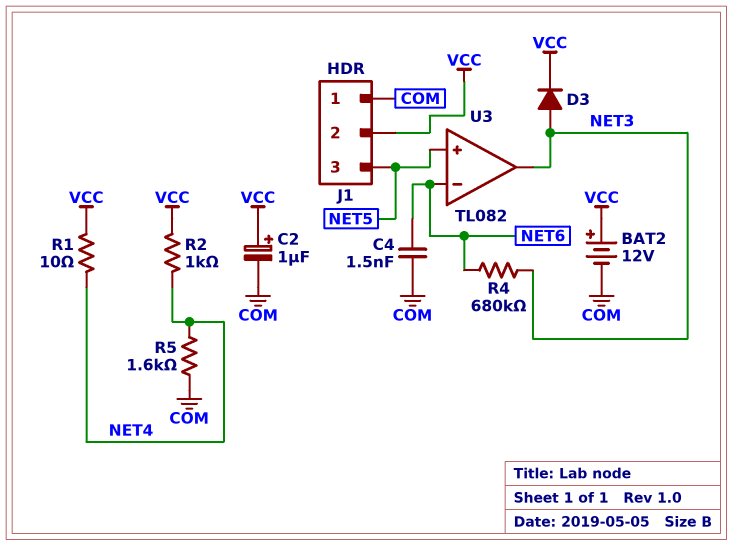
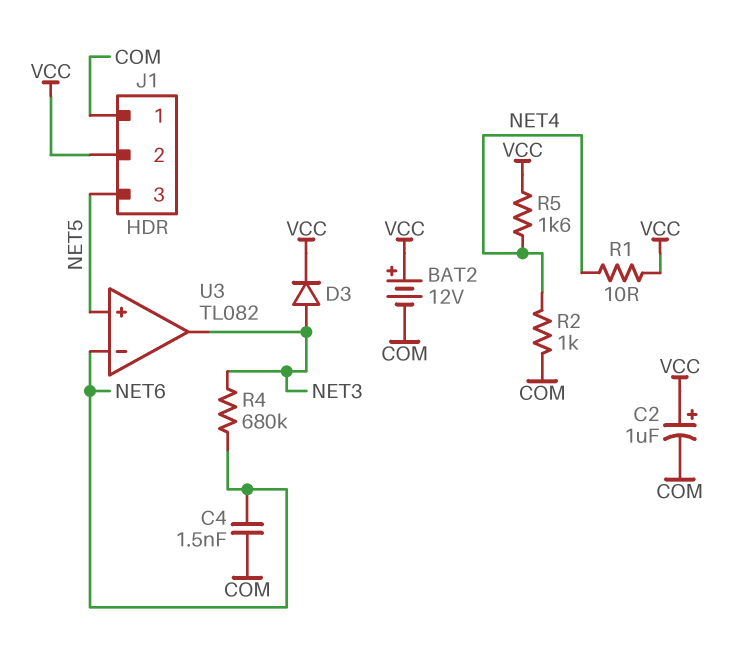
R2: 1k (NET4, VCC) -> 1k (COM, NET4)
R5: 1.6k (COM, NET4) -> 1.6k (NET4, VCC)

